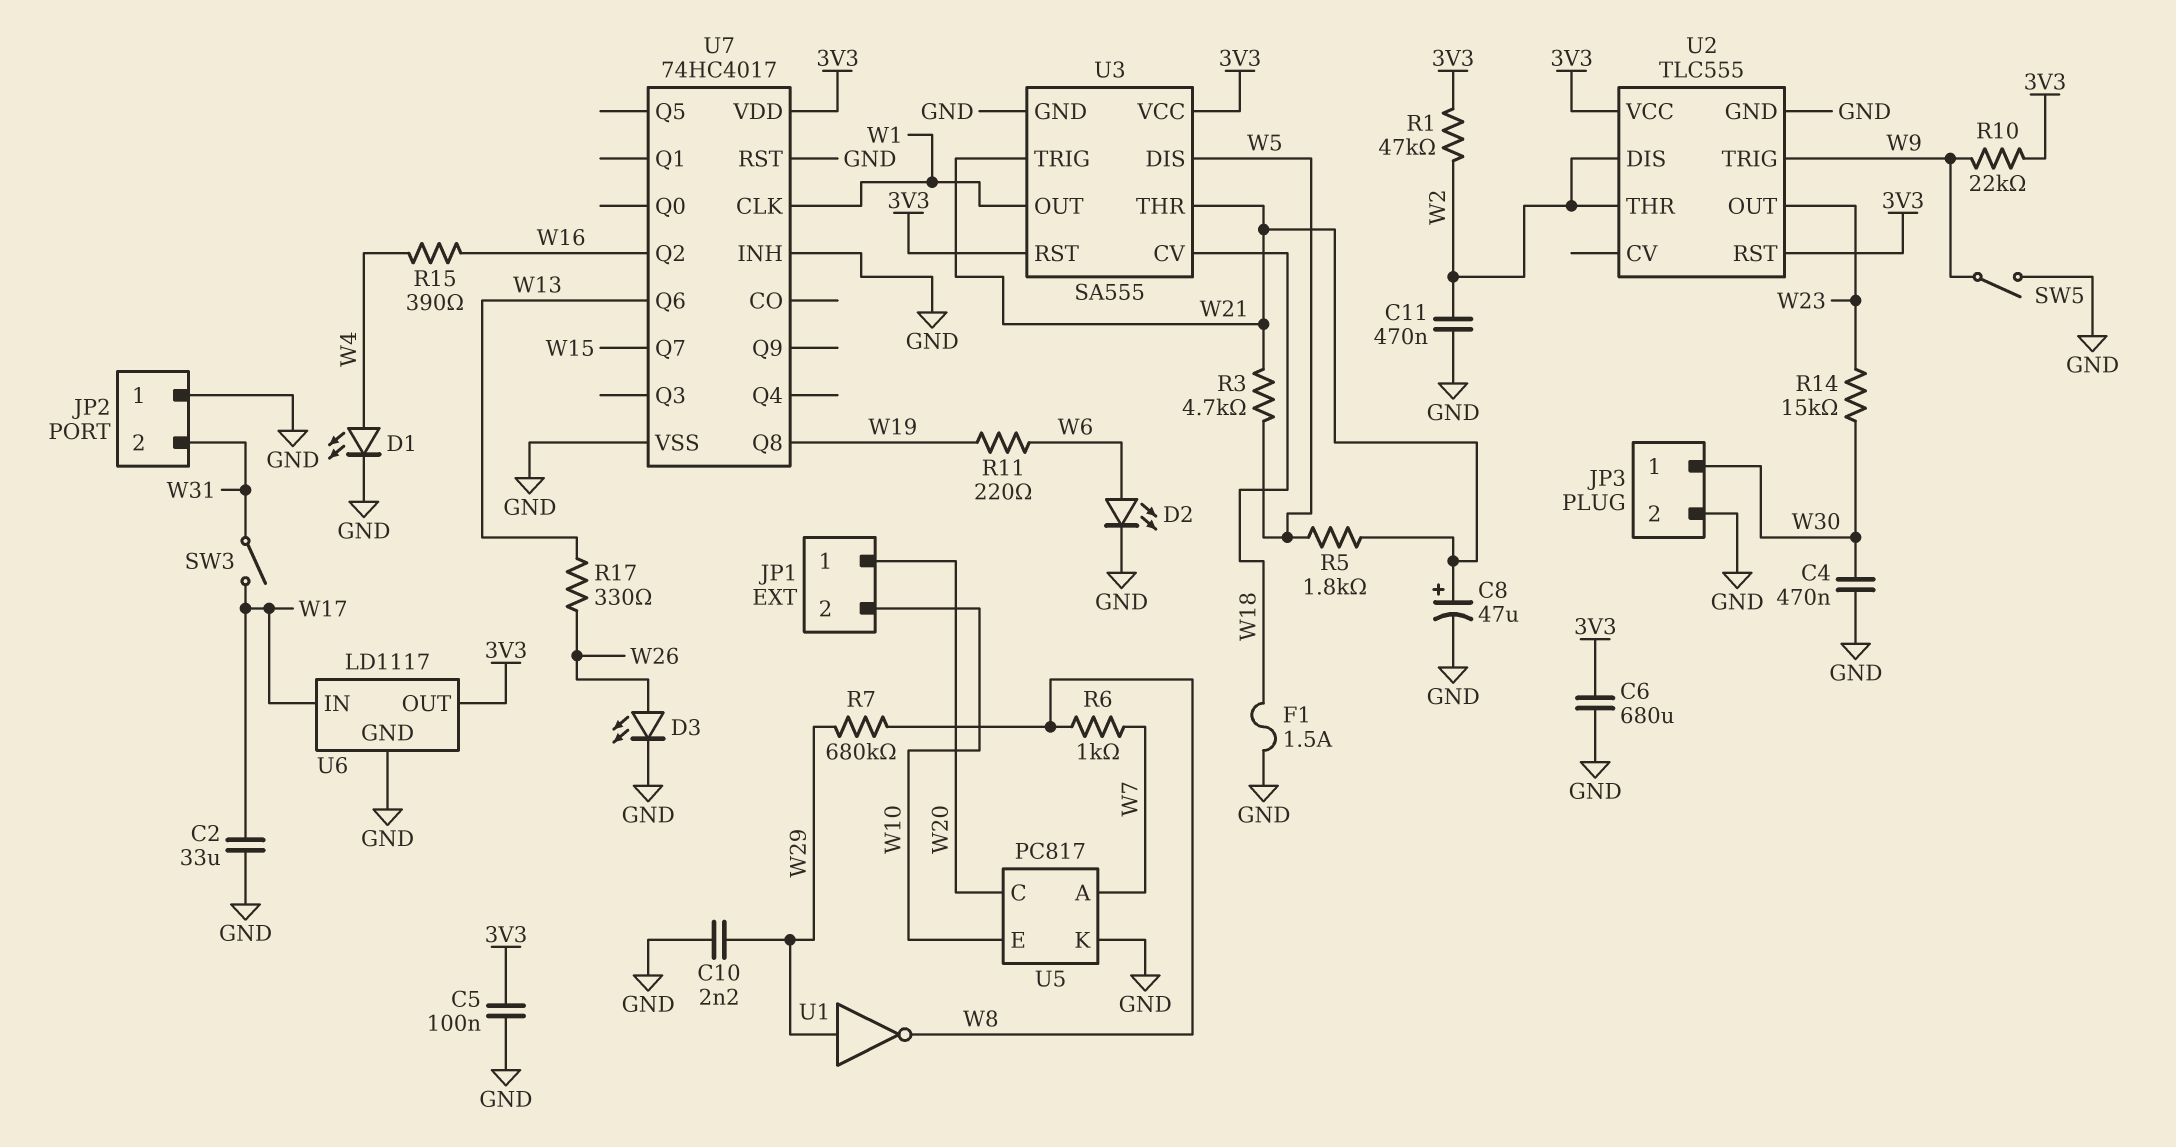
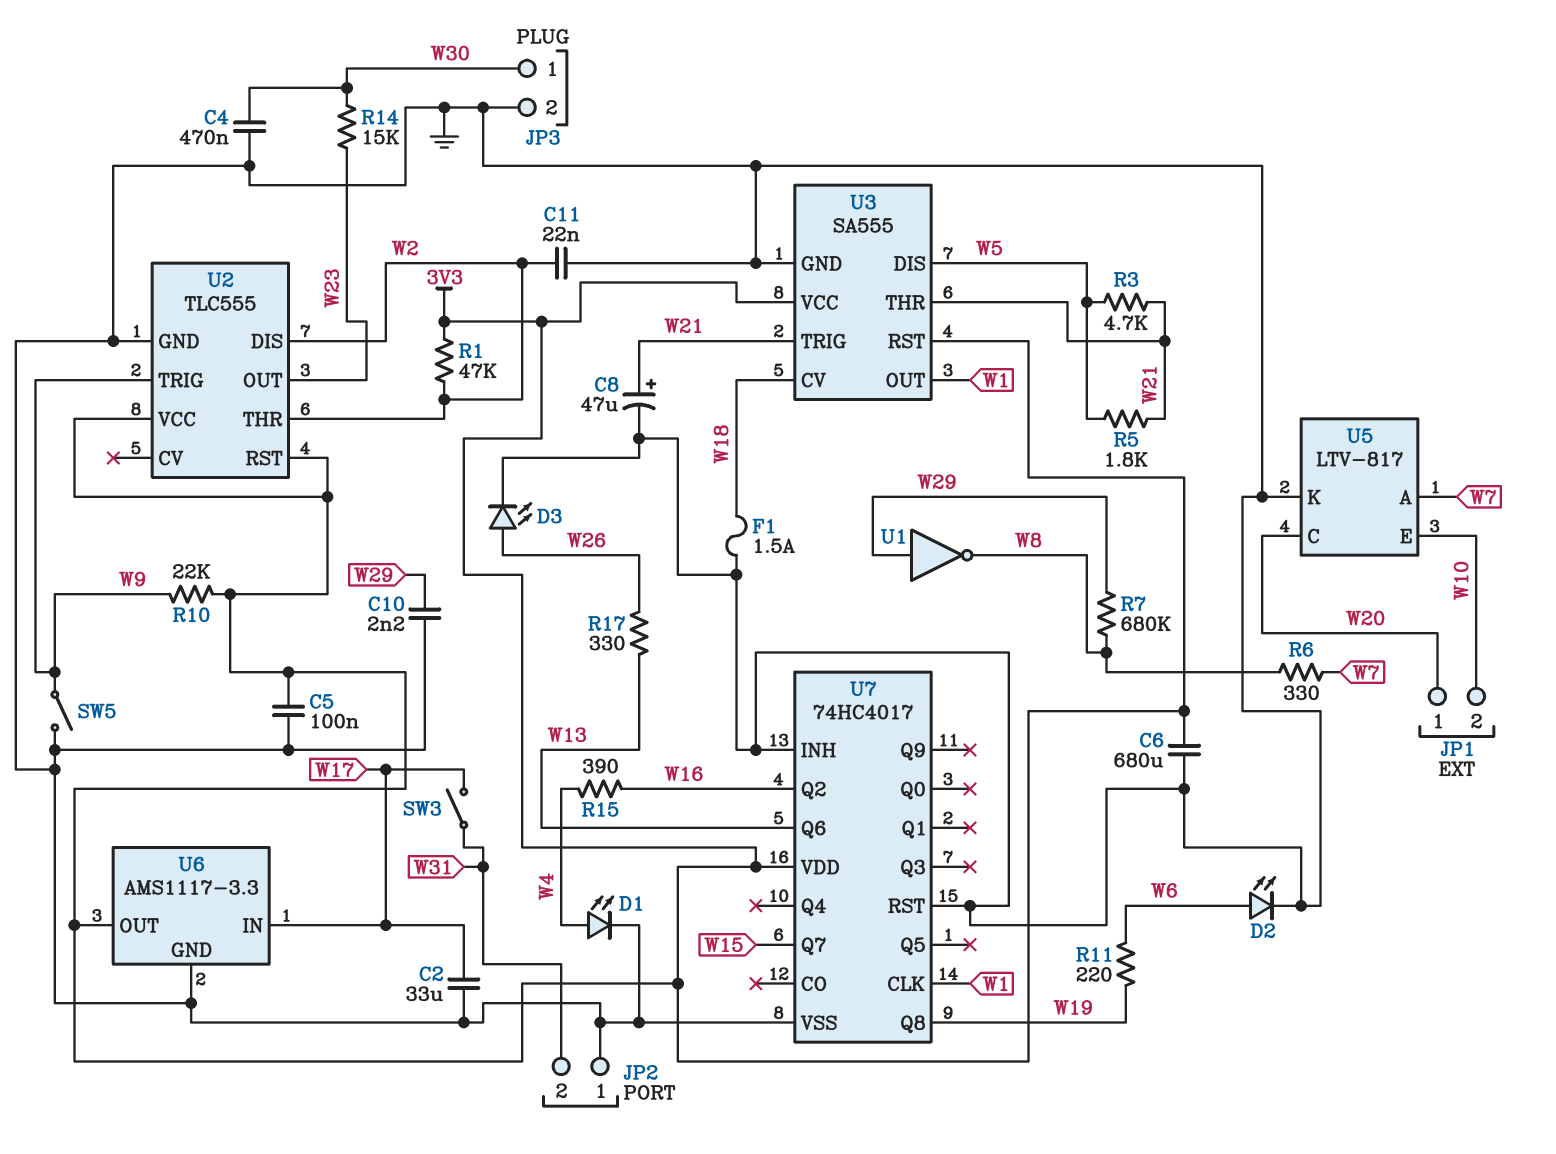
C11: 470nF (GND, W2) -> 22nF (GND, W2)
R6: 1k (W7, W8) -> 330 (W7, W8)
U5: PC817 -> LTV-817
U6: LD1117 -> AMS1117-3.3

